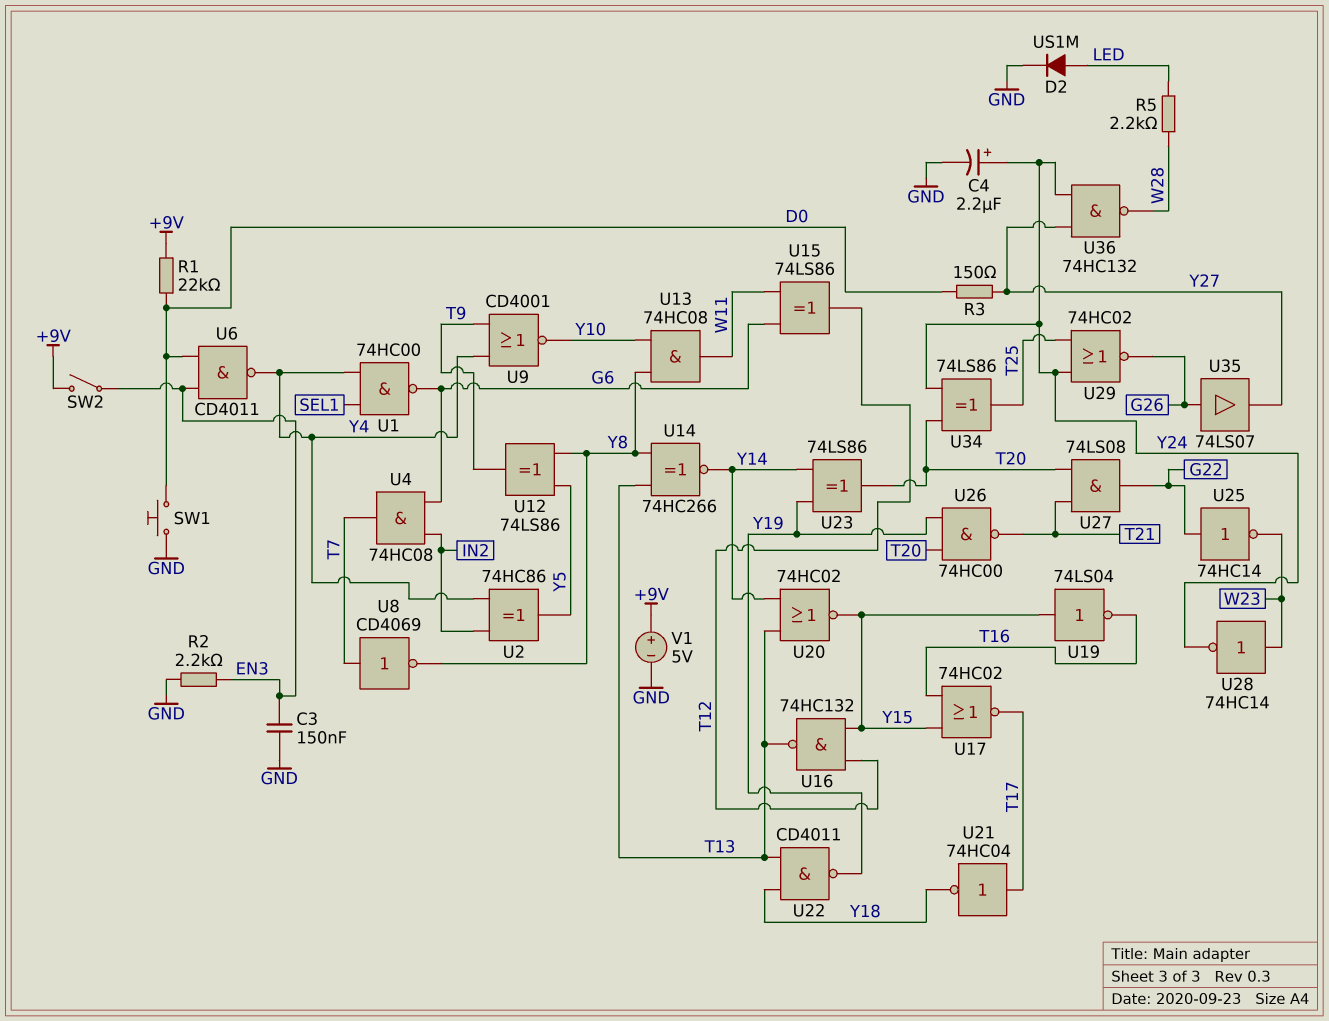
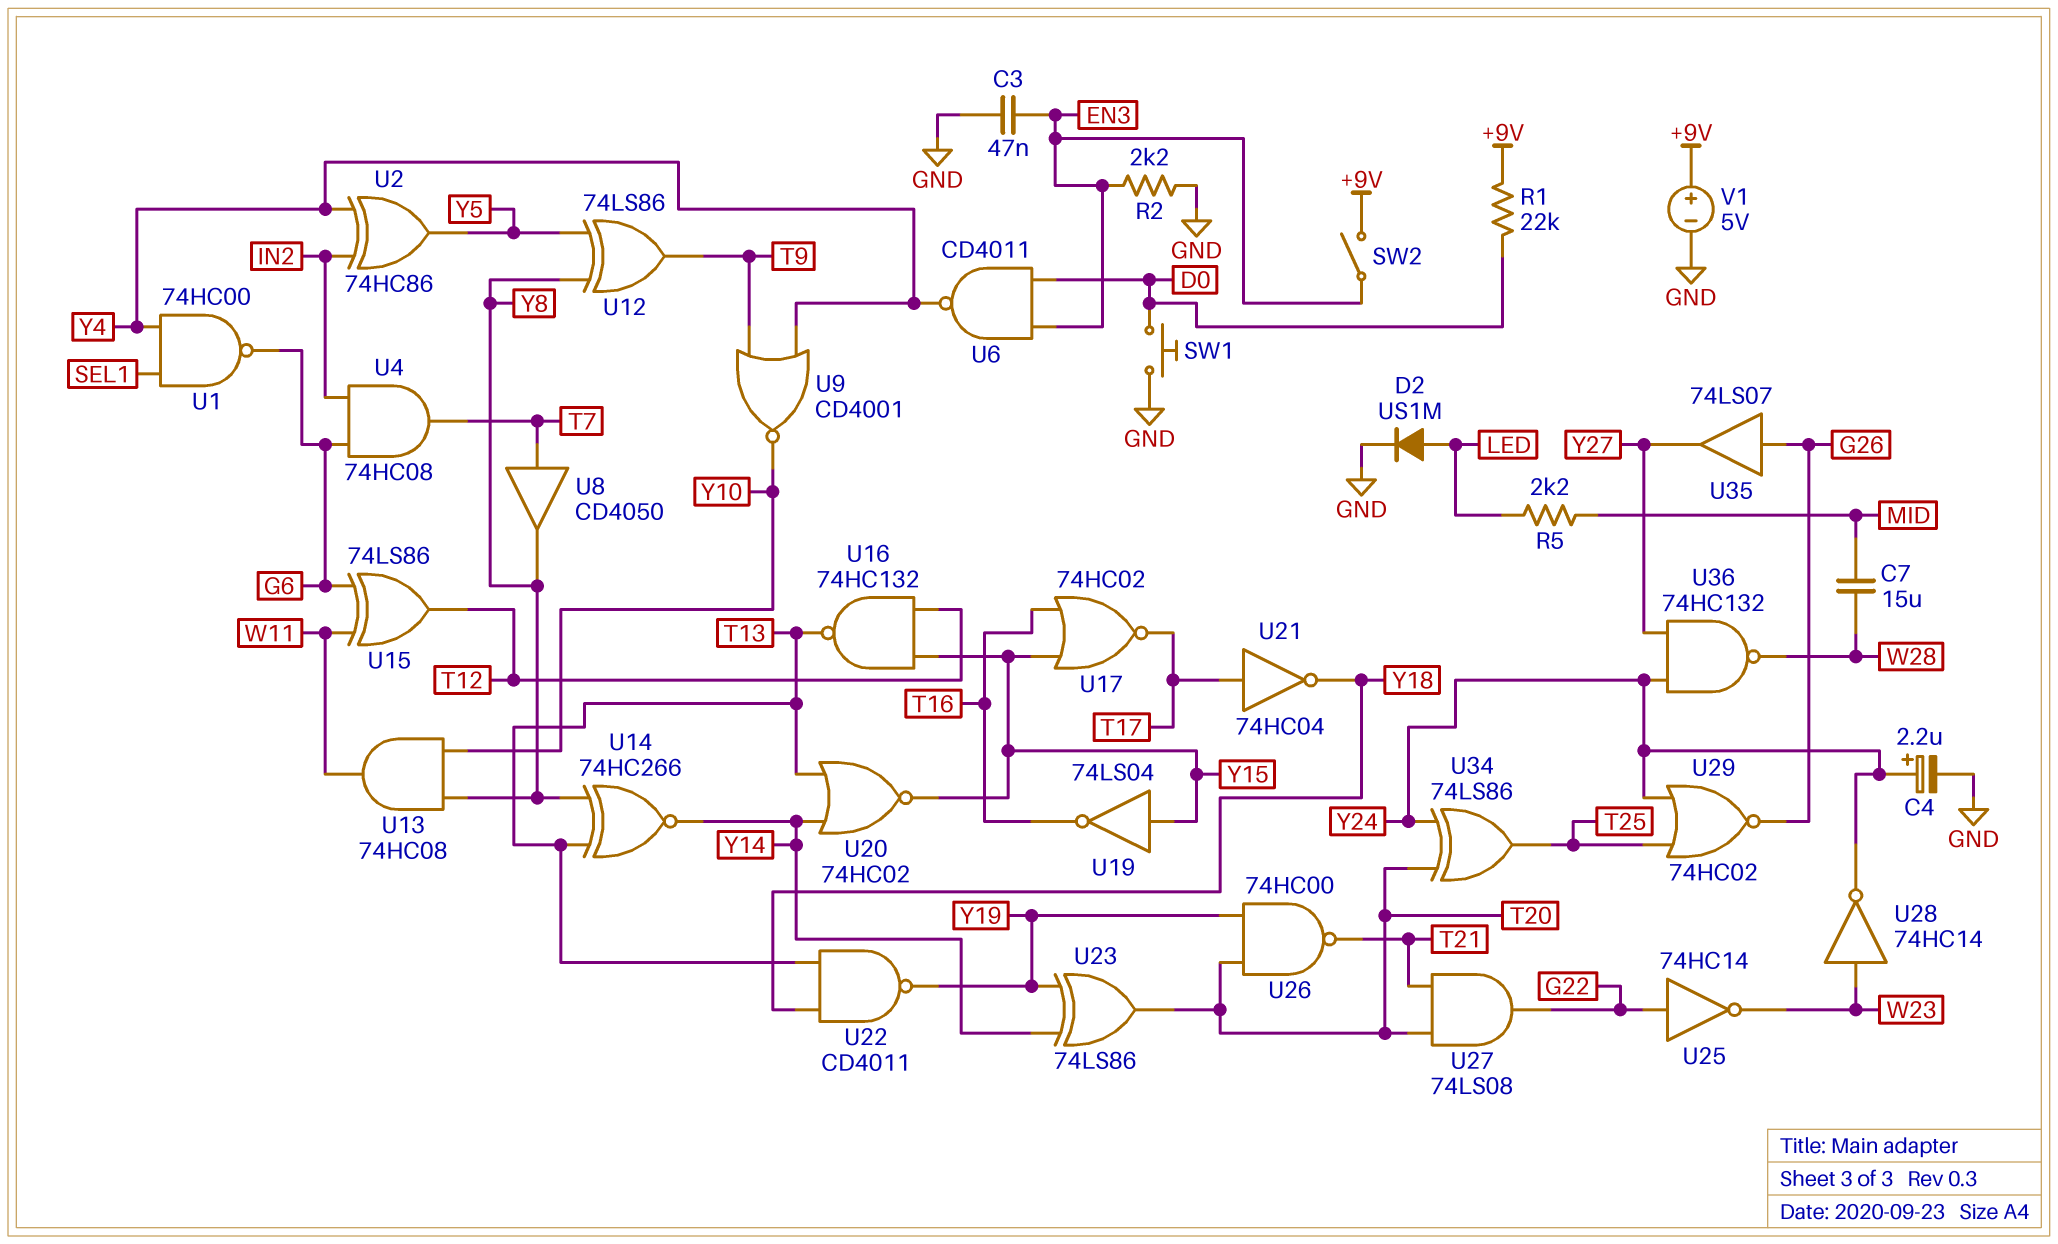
C3: 150nF (EN3, GND) -> 47nF (EN3, GND)
C7: none -> 15uF (MID, W28)
R3: 150 (D0, Y27) -> none
R5: 2.2k (LED, W28) -> 2.2k (LED, MID)
U8: NOT CD4069 (in T7, out Y8) -> buffer CD4050 (in T7, out Y8)

